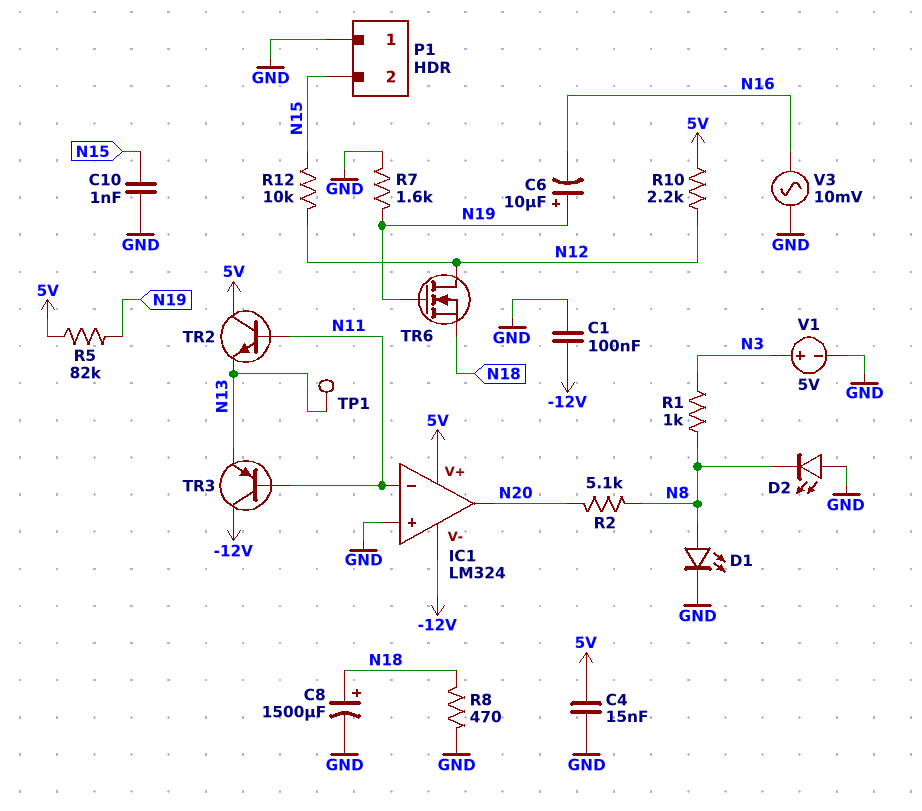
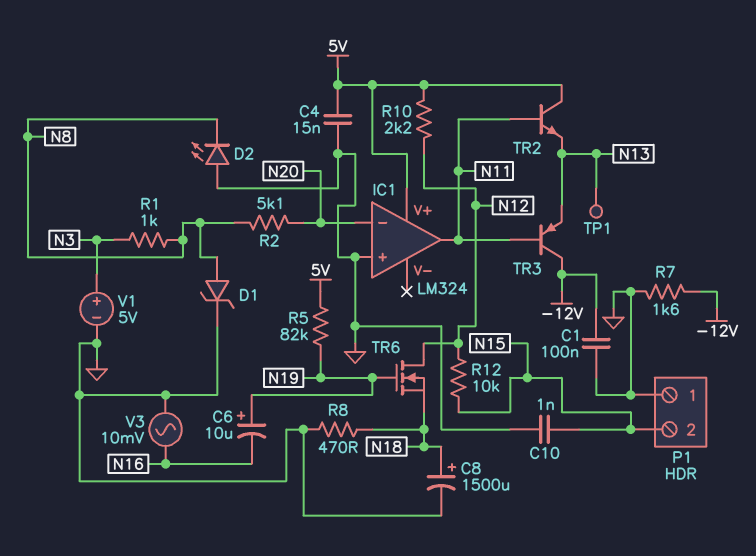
D1: LED (A N8, K GND) -> zener (A N8, K GND)
IC1 pin V-: -12V -> none
IC1 pin in-: N11 -> N20
IC1 pin out: N20 -> N11
R7: 1.6k (GND, N19) -> 1.6k (-12V, GND)

